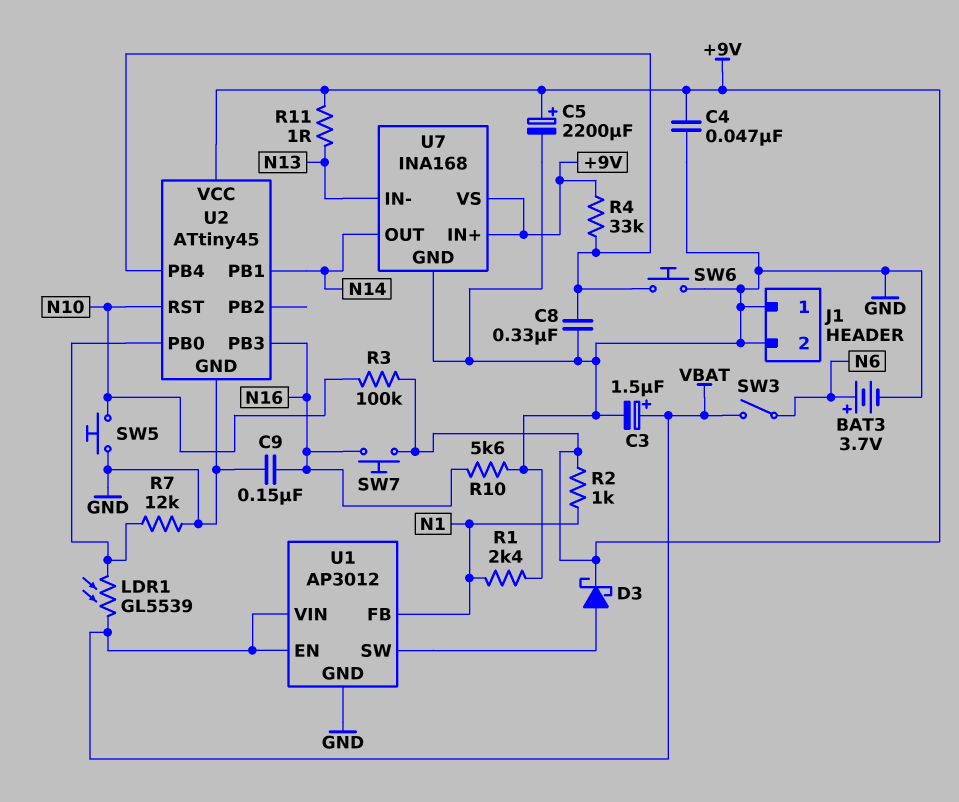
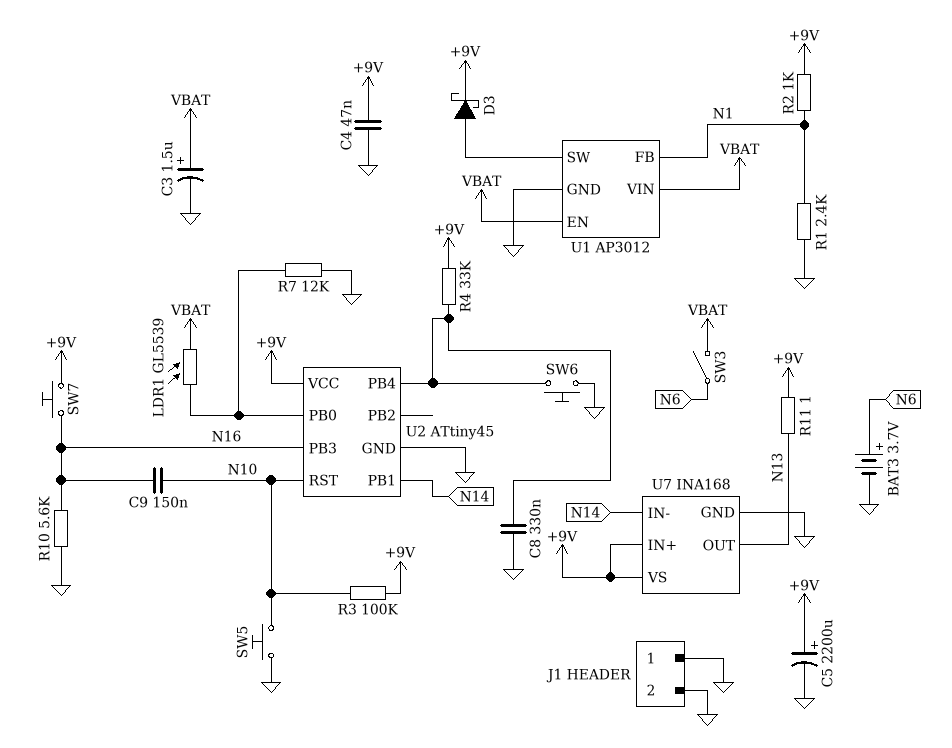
C9: 150nF (GND, N16) -> 150nF (N10, N16)
U7 pin IN-: N13 -> N14
U7 pin OUT: N14 -> N13

